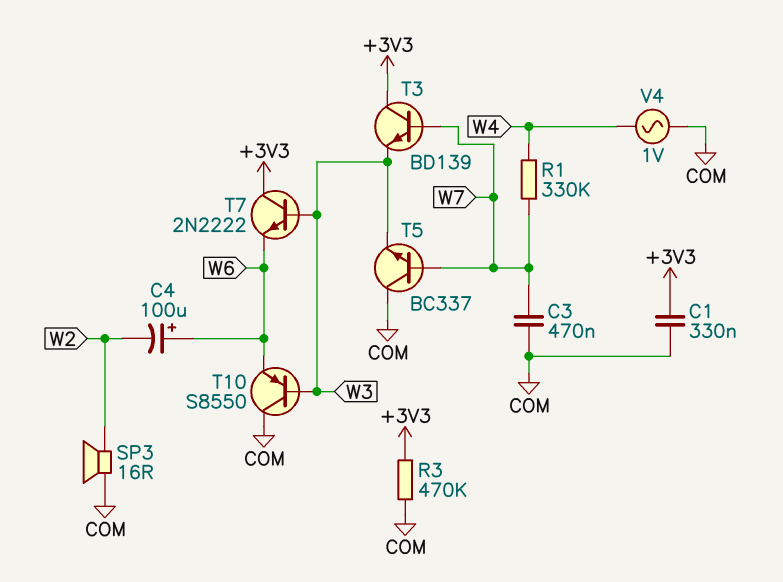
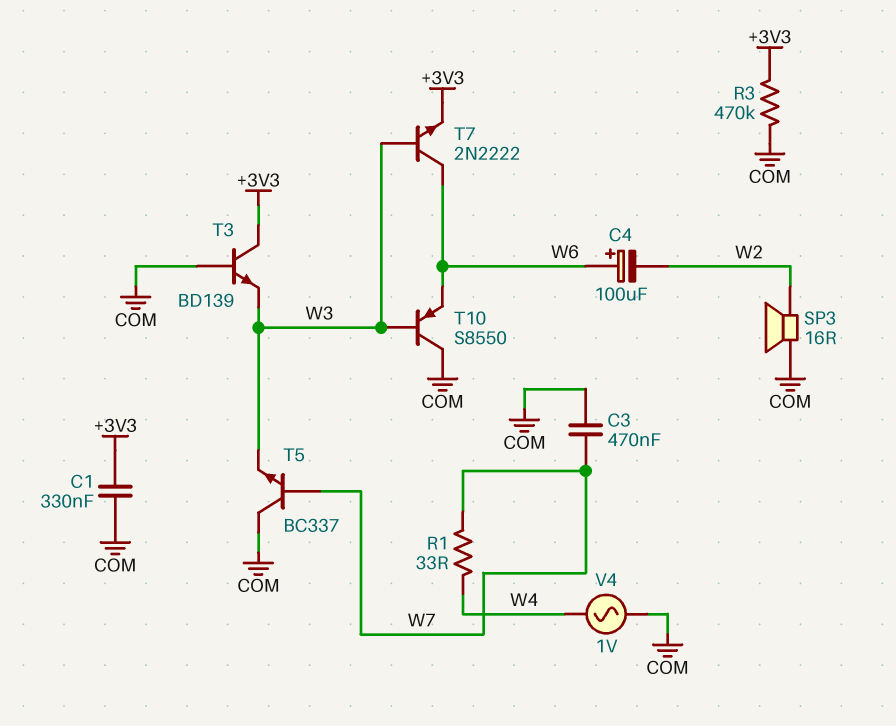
R1: 330k (W4, W7) -> 33 (W4, W7)
T3: NPN BD139 (B W7, C +3V3, E W3) -> NPN BD139 (B COM, C +3V3, E W3)
T7: NPN 2N2222 (B W3, C +3V3, E W6) -> NPN 2N2222 (B W3, C W6, E +3V3)

